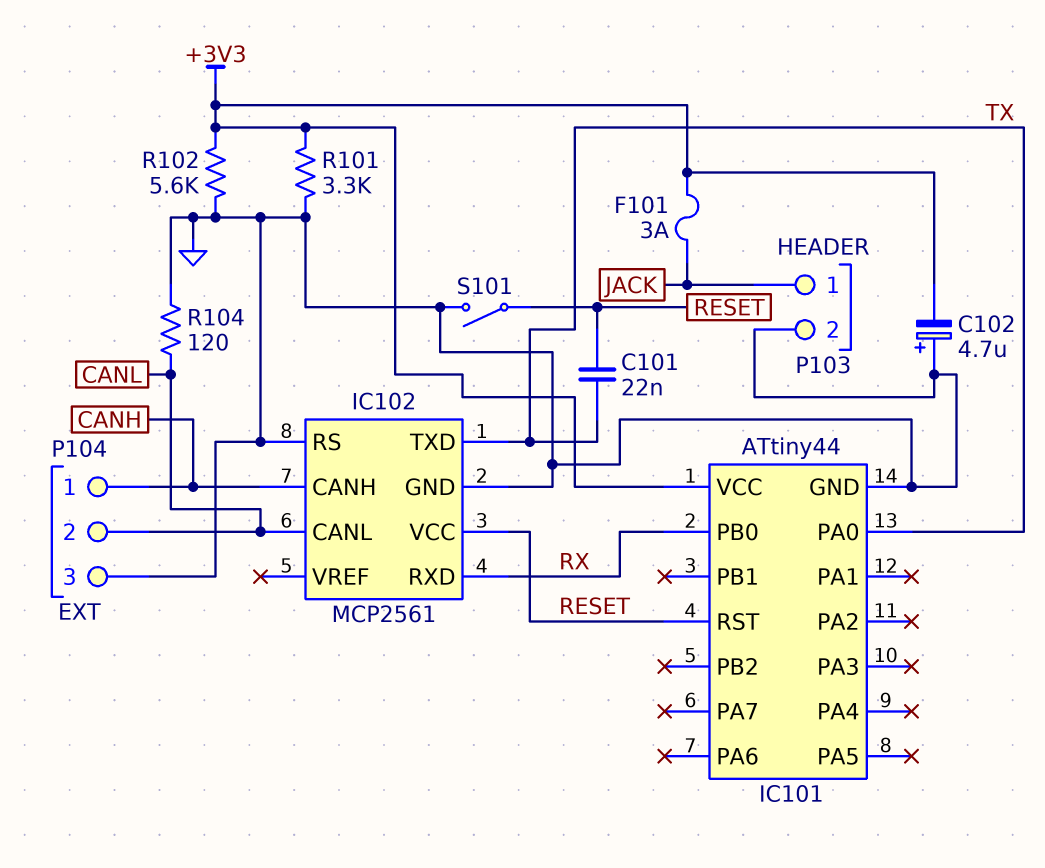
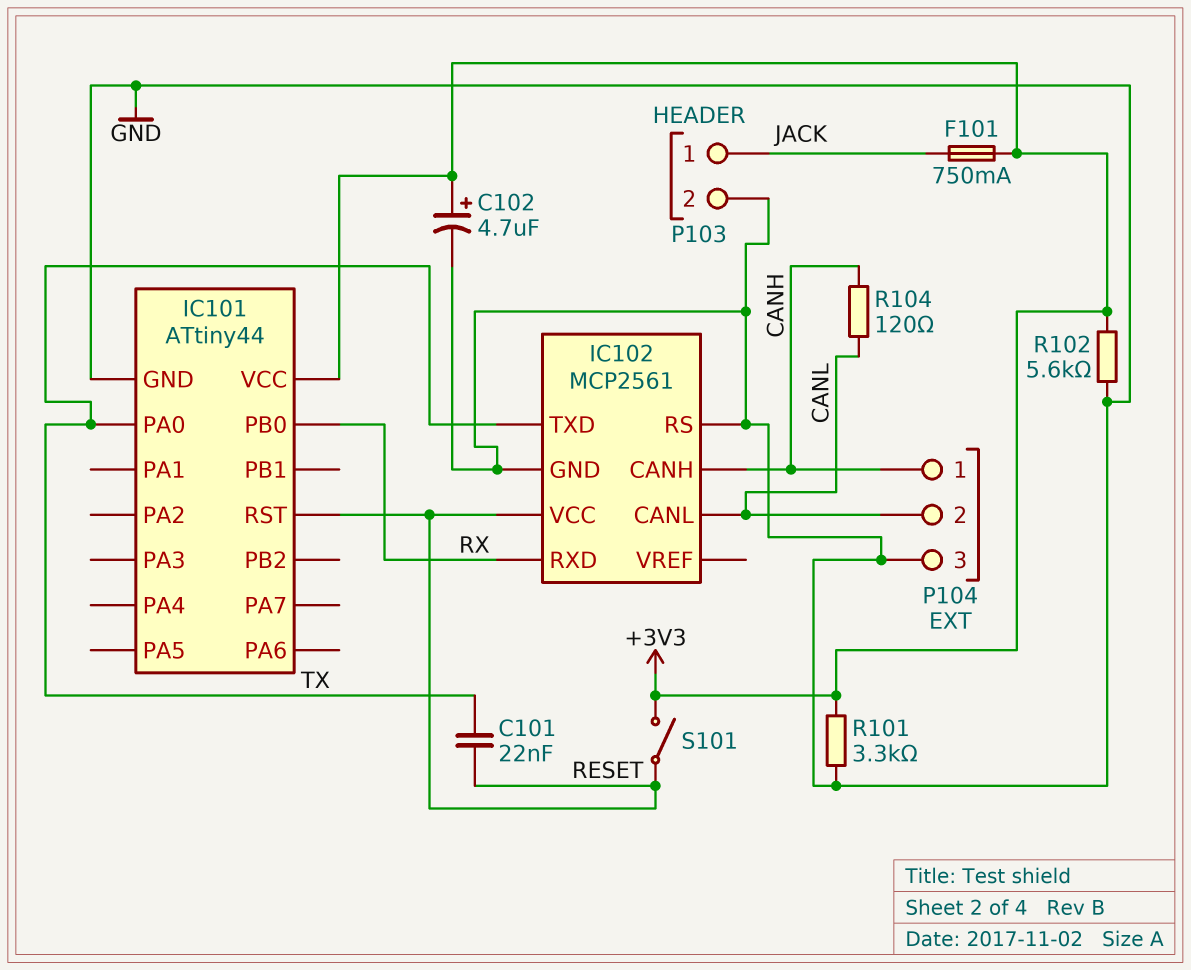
C102: 4.7uF (plus GND, minus +3V3) -> 4.7uF (plus +3V3, minus GND)
F101: 3A (+3V3, JACK) -> 750mA (+3V3, JACK)
R104: 120 (CANL, GND) -> 120 (CANH, CANL)
S101: switch (GND, RESET) -> switch (+3V3, RESET)

